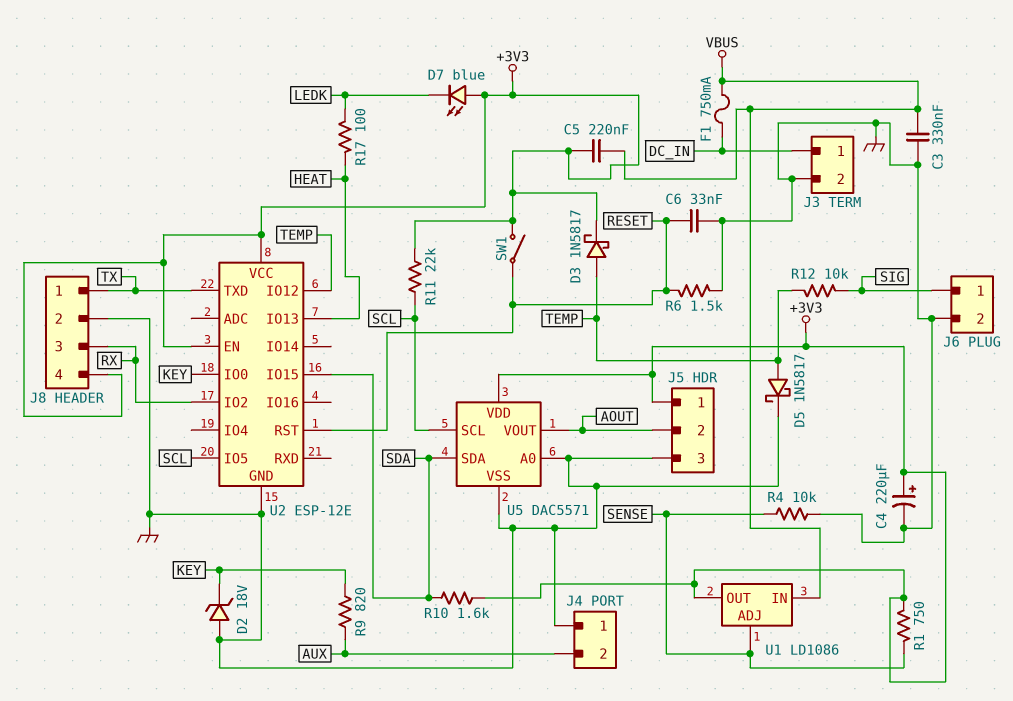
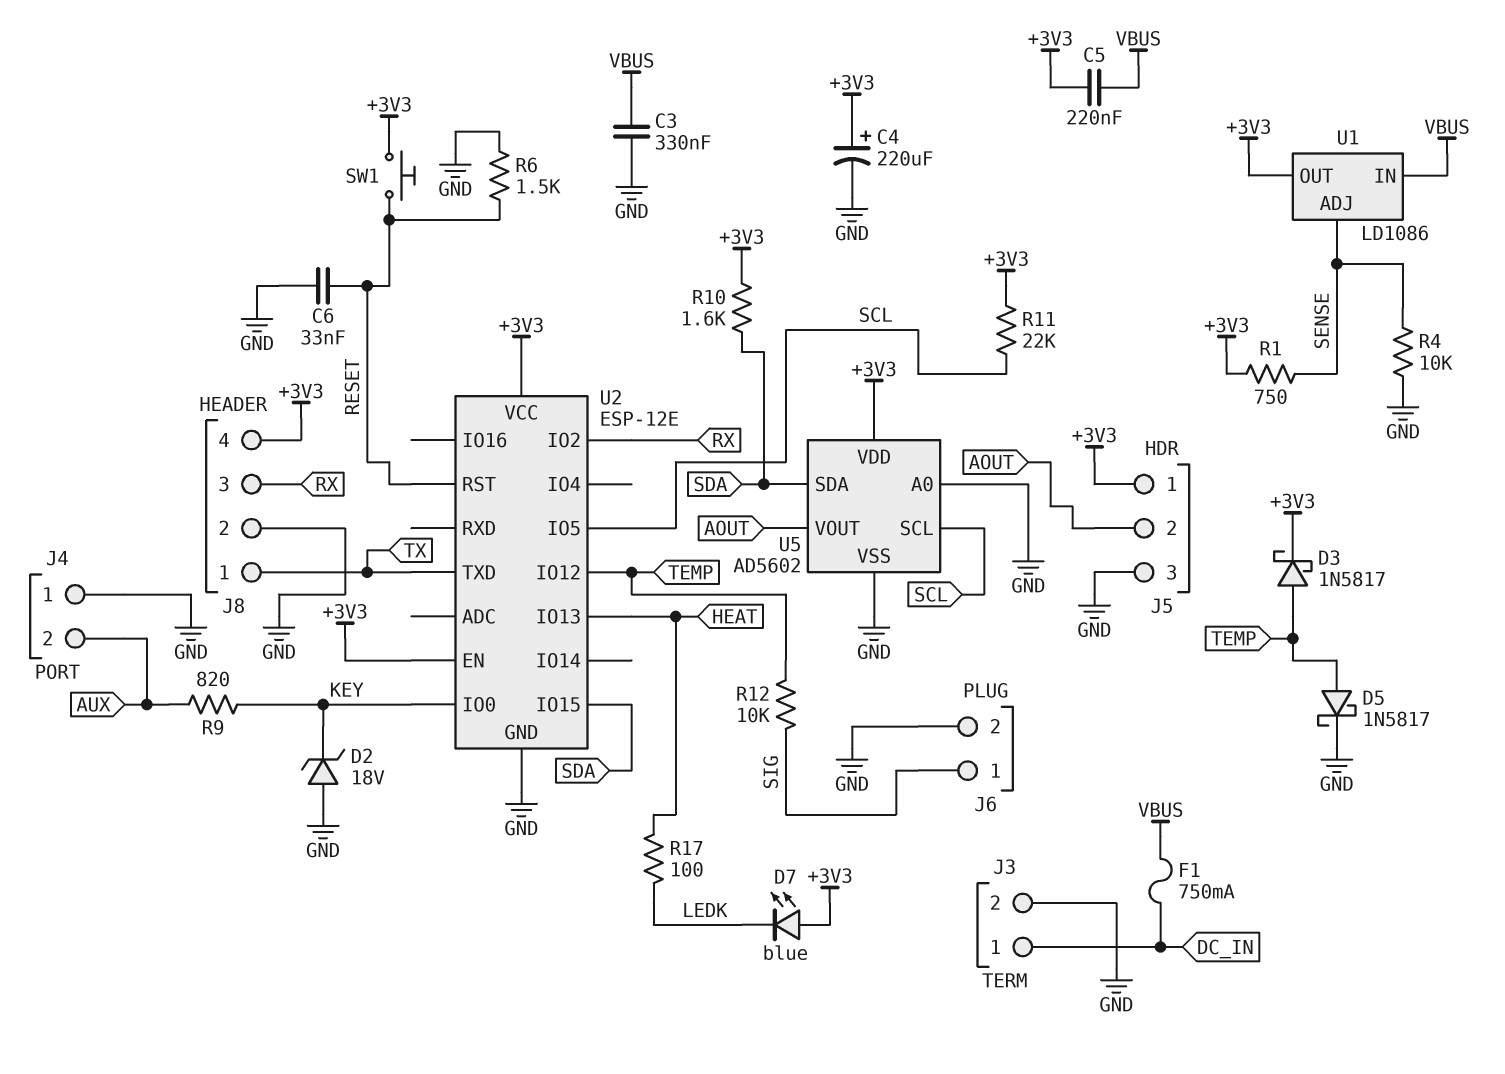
SW1: switch (+3V3, RESET) -> button (+3V3, RESET)
U5: DAC5571 -> AD5602

